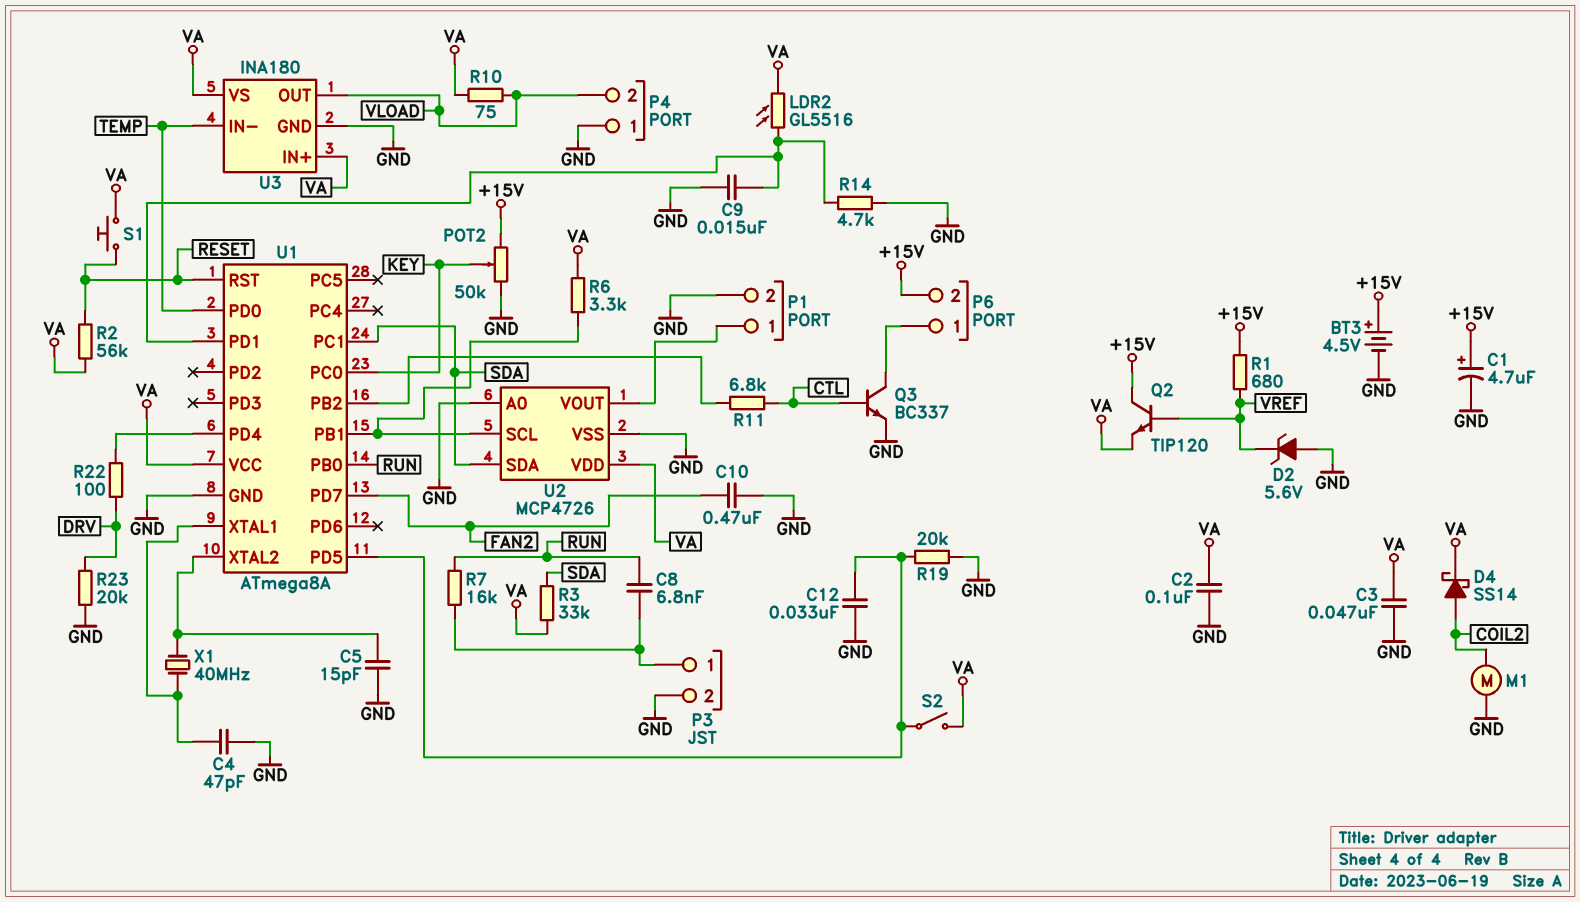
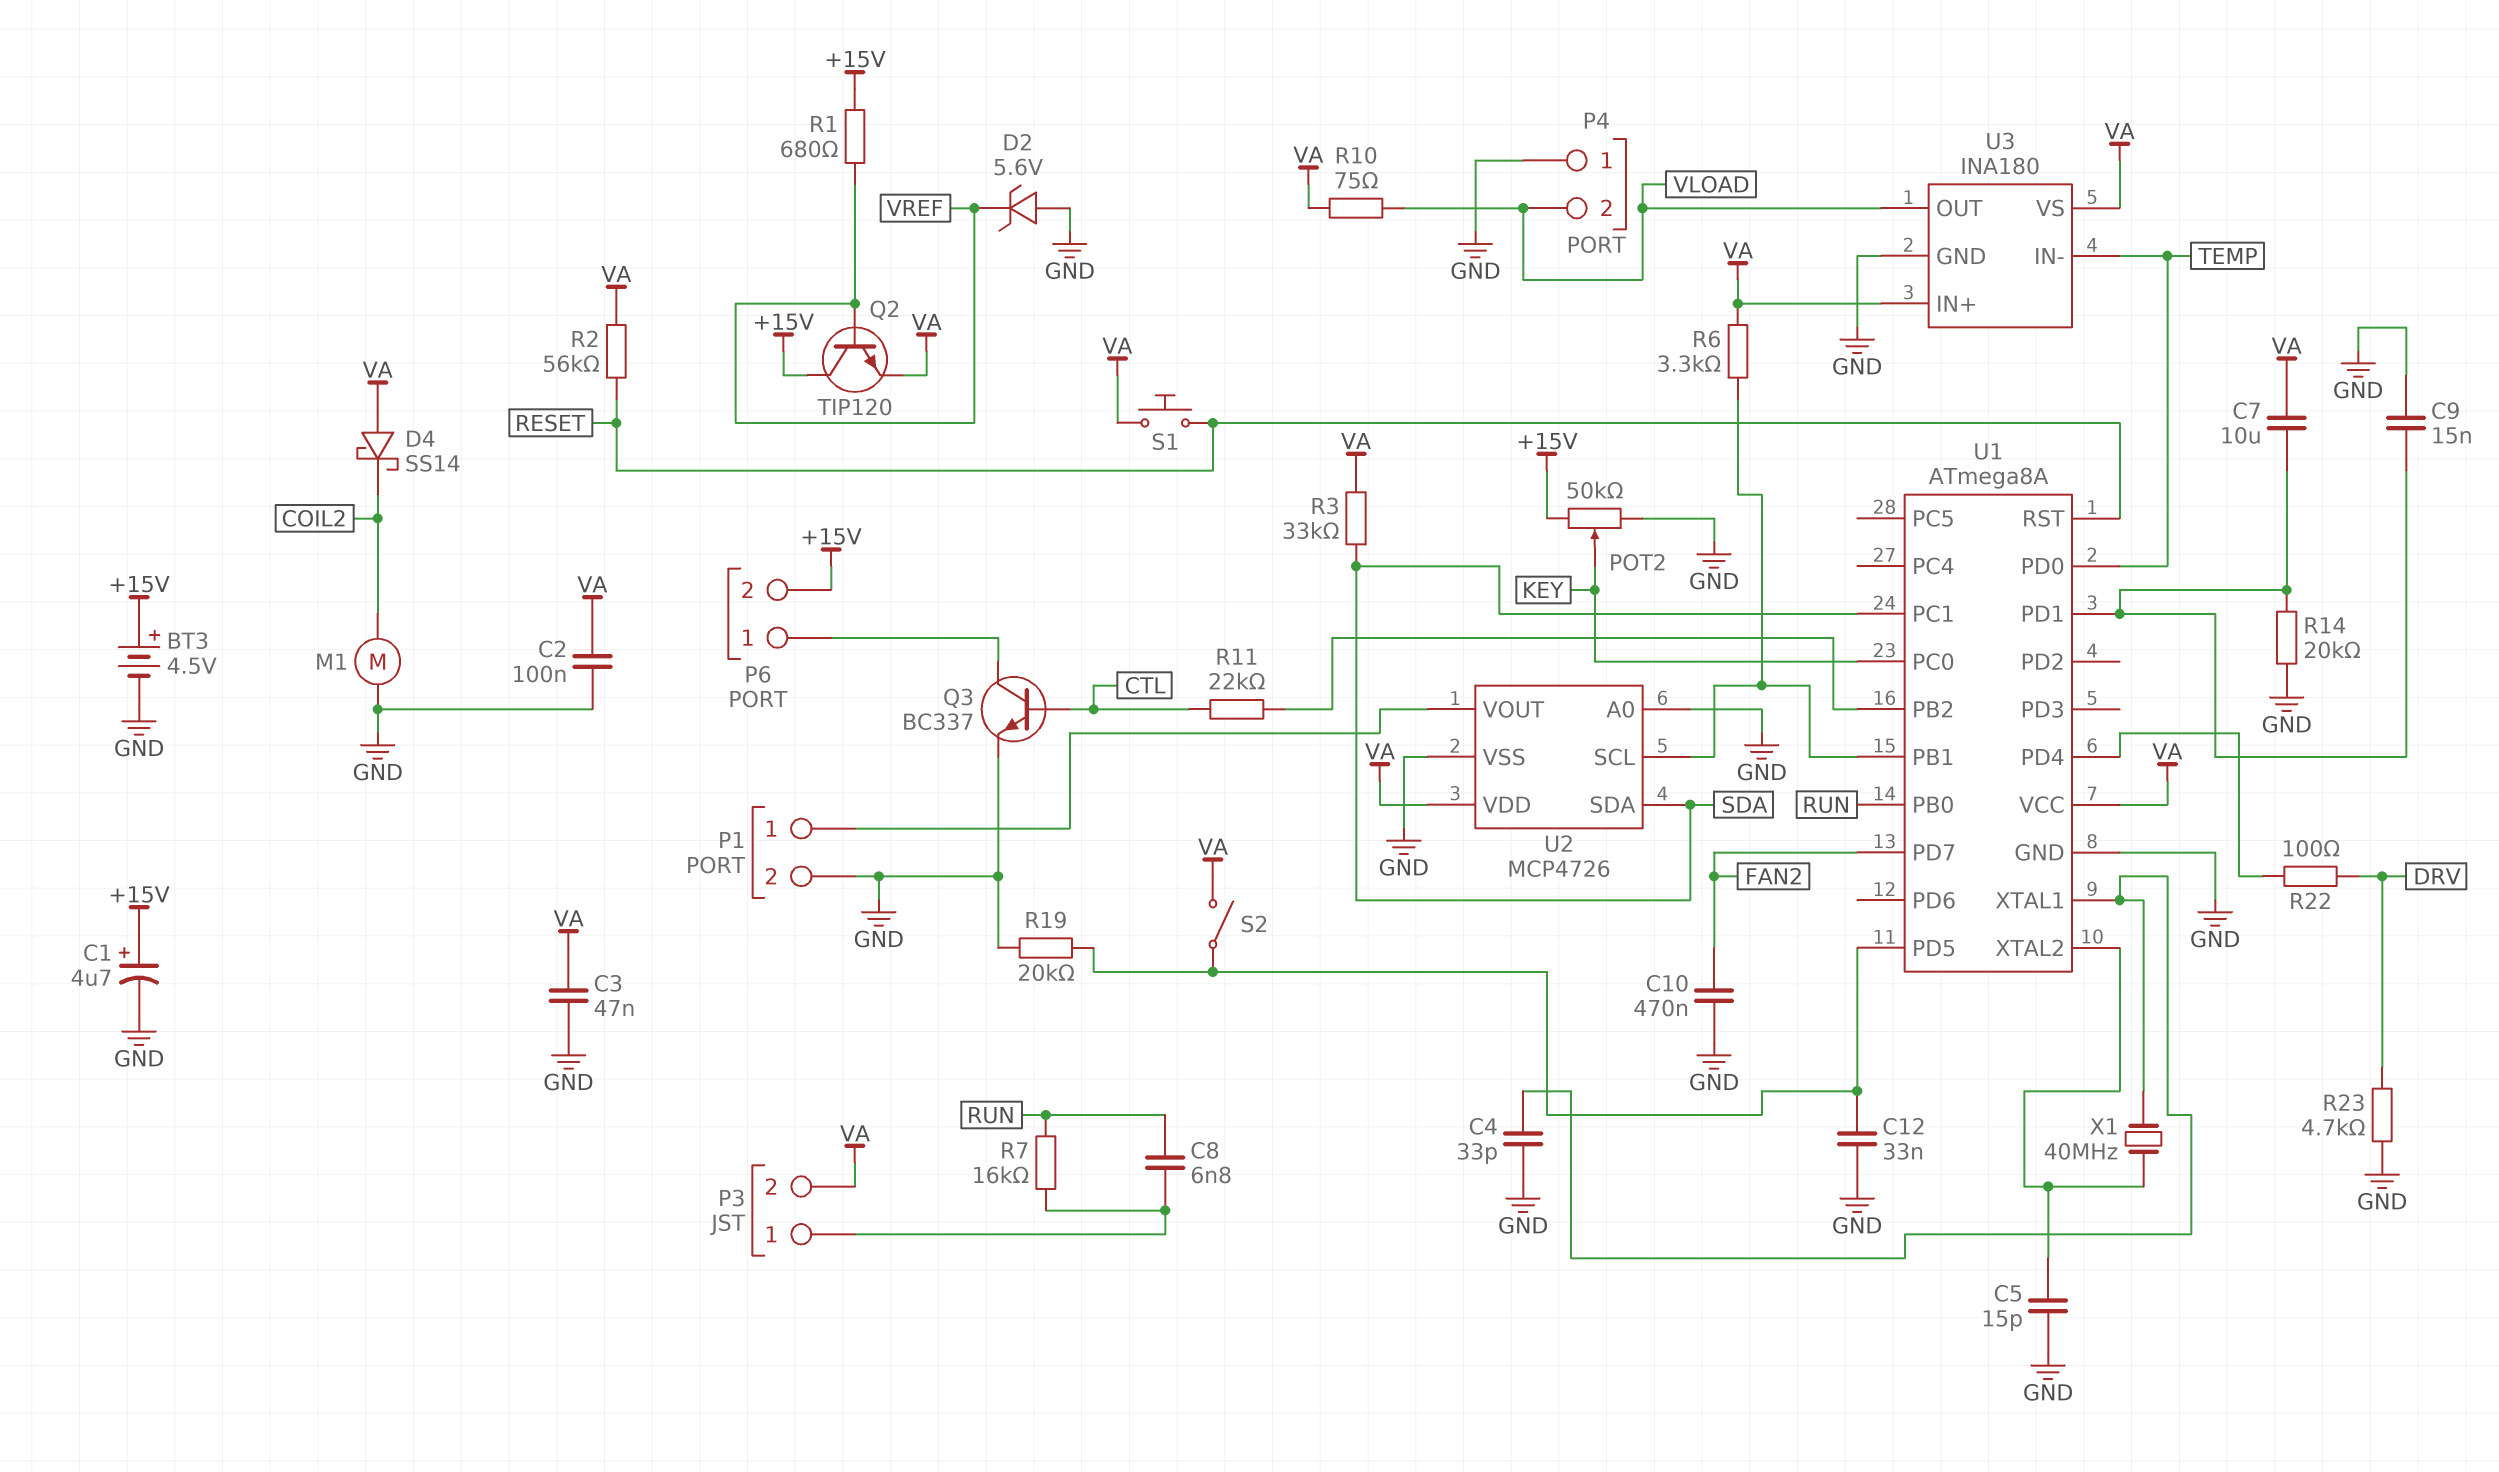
C4: 47pF (GND, U1/XTAL1) -> 33pF (GND, U1/XTAL1)
C7: none -> 10uF (U1/PD1, VA)
D4: schottky SS14 (A COIL2, K VA) -> schottky SS14 (A VA, K COIL2)
LDR2: GL5516 (U1/PD1, VA) -> none
P3 pin 2: GND -> VA
R11: 6.8k (CTL, U1/PB2) -> 22k (CTL, U1/PB2)
R14: 4.7k (GND, U1/PD1) -> 20k (GND, U1/PD1)
R23: 20k (DRV, GND) -> 4.7k (DRV, GND)

